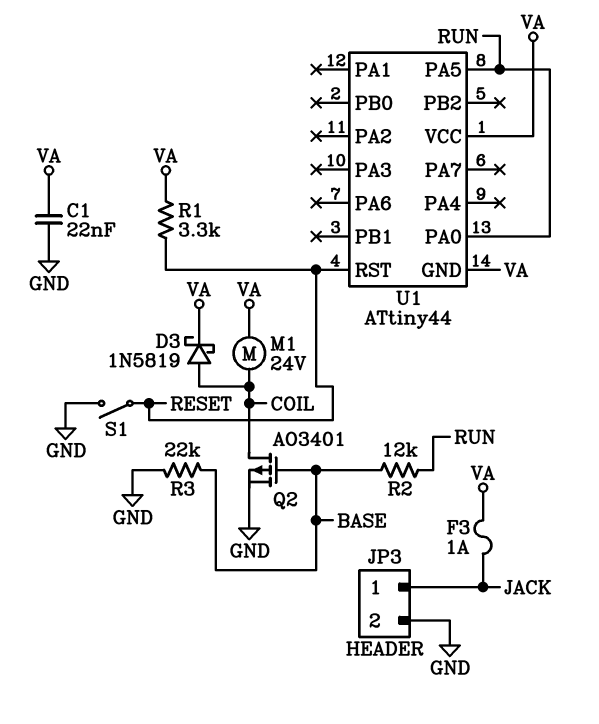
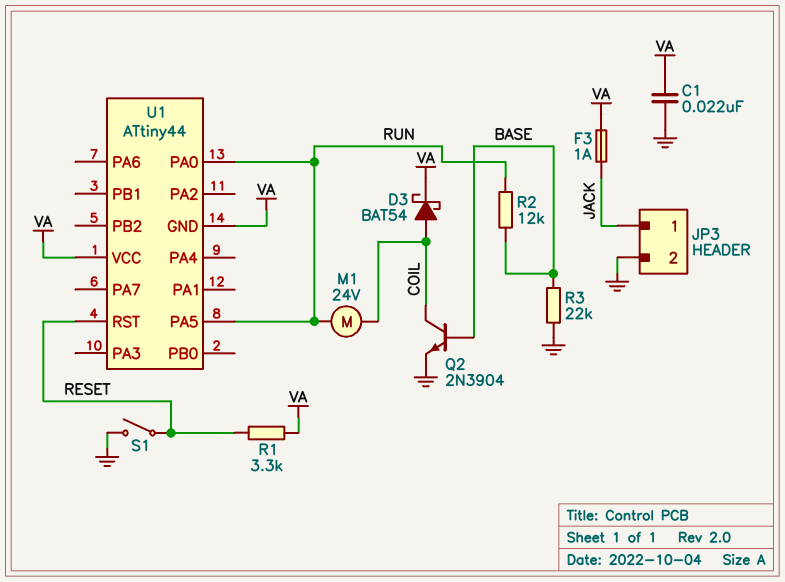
D3: schottky 1N5819 (A COIL, K VA) -> schottky BAT54 (A COIL, K VA)
M1: motor 24V (COIL, VA) -> motor 24V (COIL, RUN)
Q2: PMOS AO3401 (G BASE, D COIL, S GND) -> NPN 2N3904 (B BASE, C COIL, E GND)

